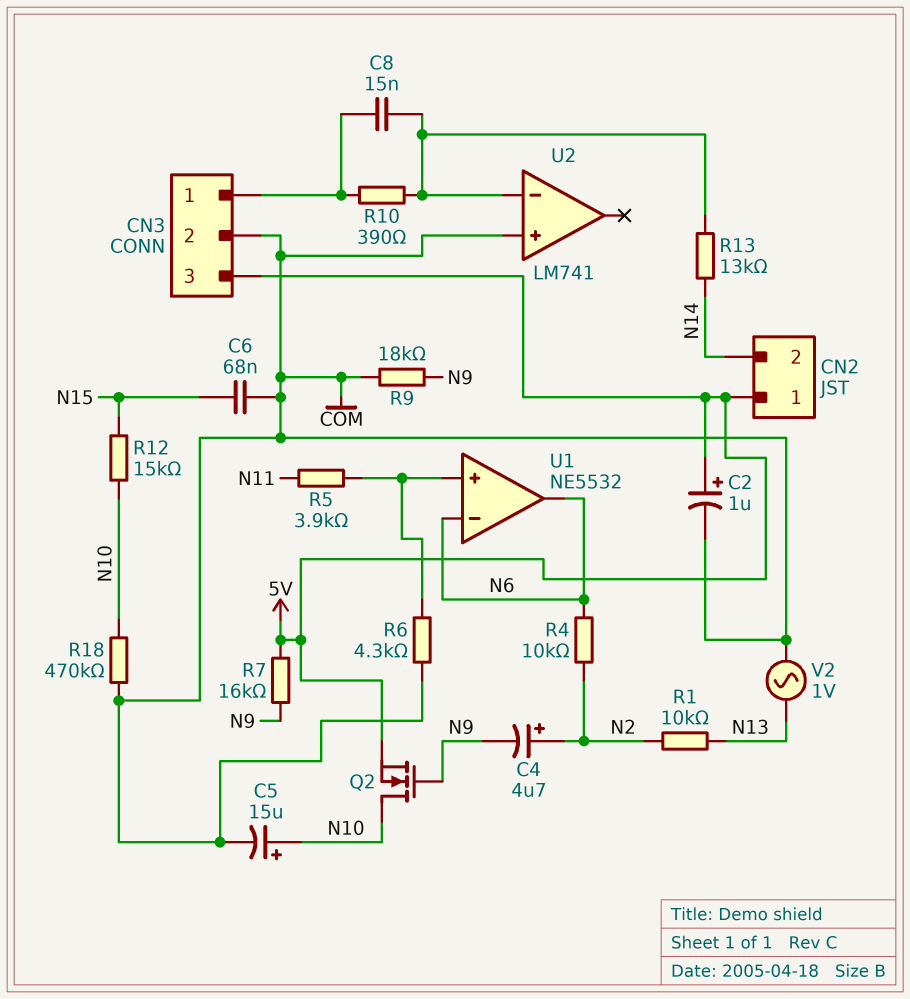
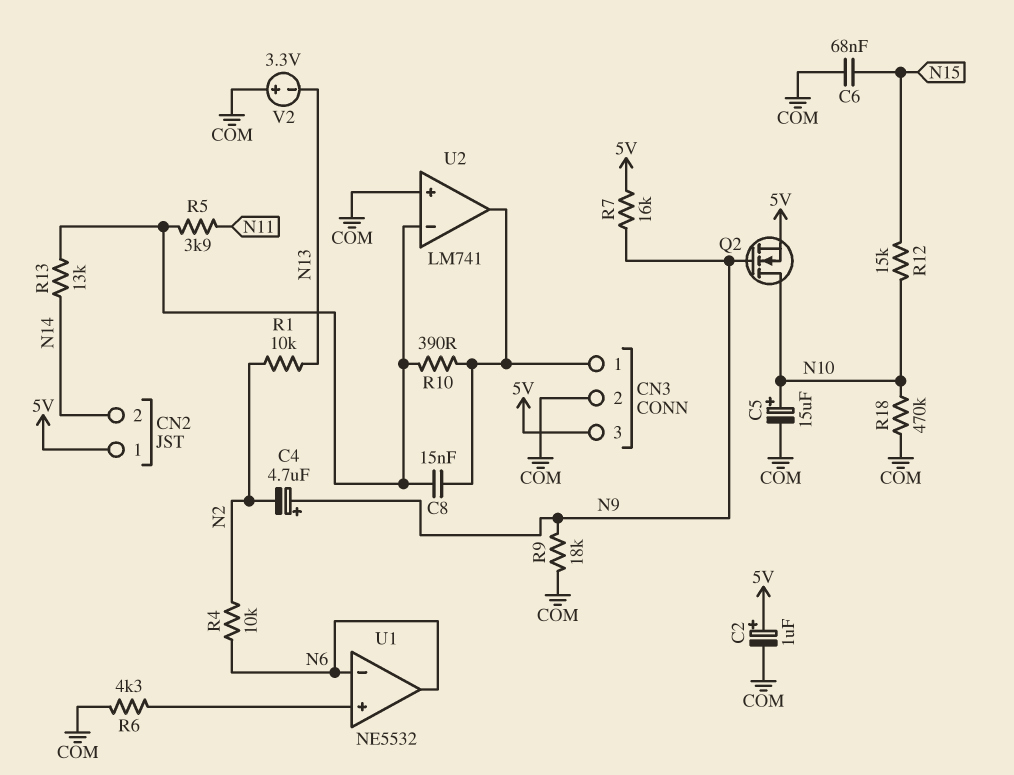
C4: 4.7uF (plus N2, minus N9) -> 4.7uF (plus N9, minus N2)
R5: 3.9k (N11, U1/in+) -> 3.9k (N11, U2/in-)
U2 pin out: none -> CN3/1
V2: AC 1V (COM, N13) -> 3.3V (plus COM, minus N13)

